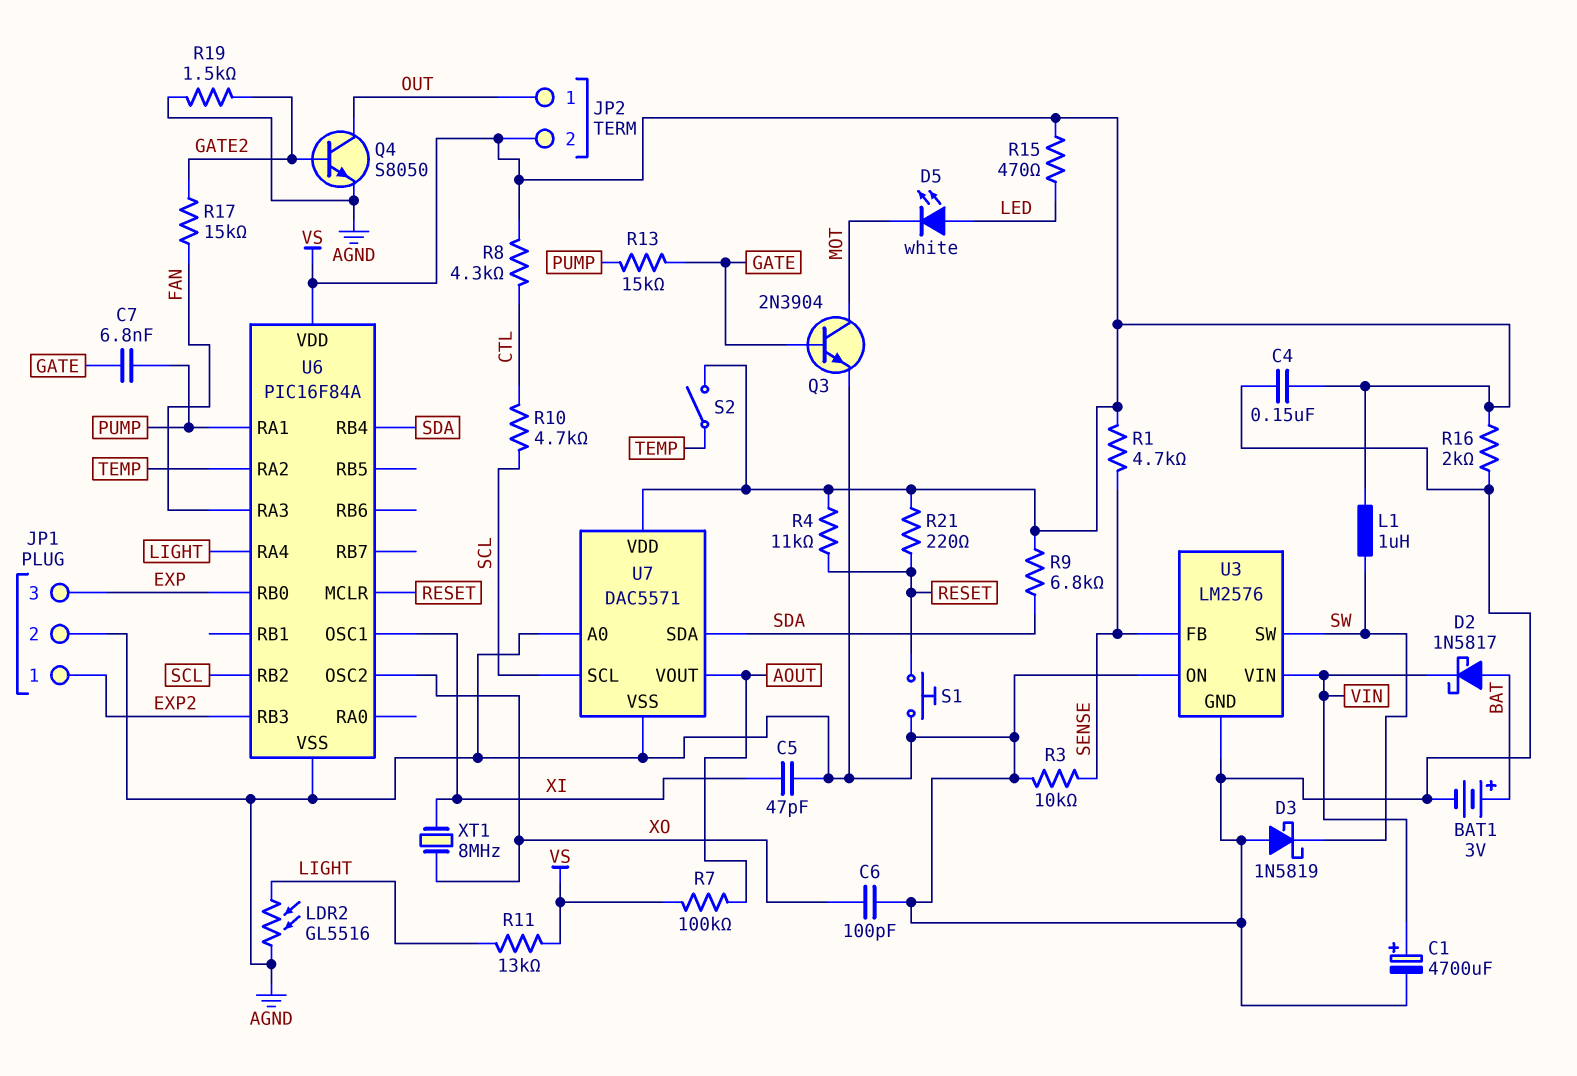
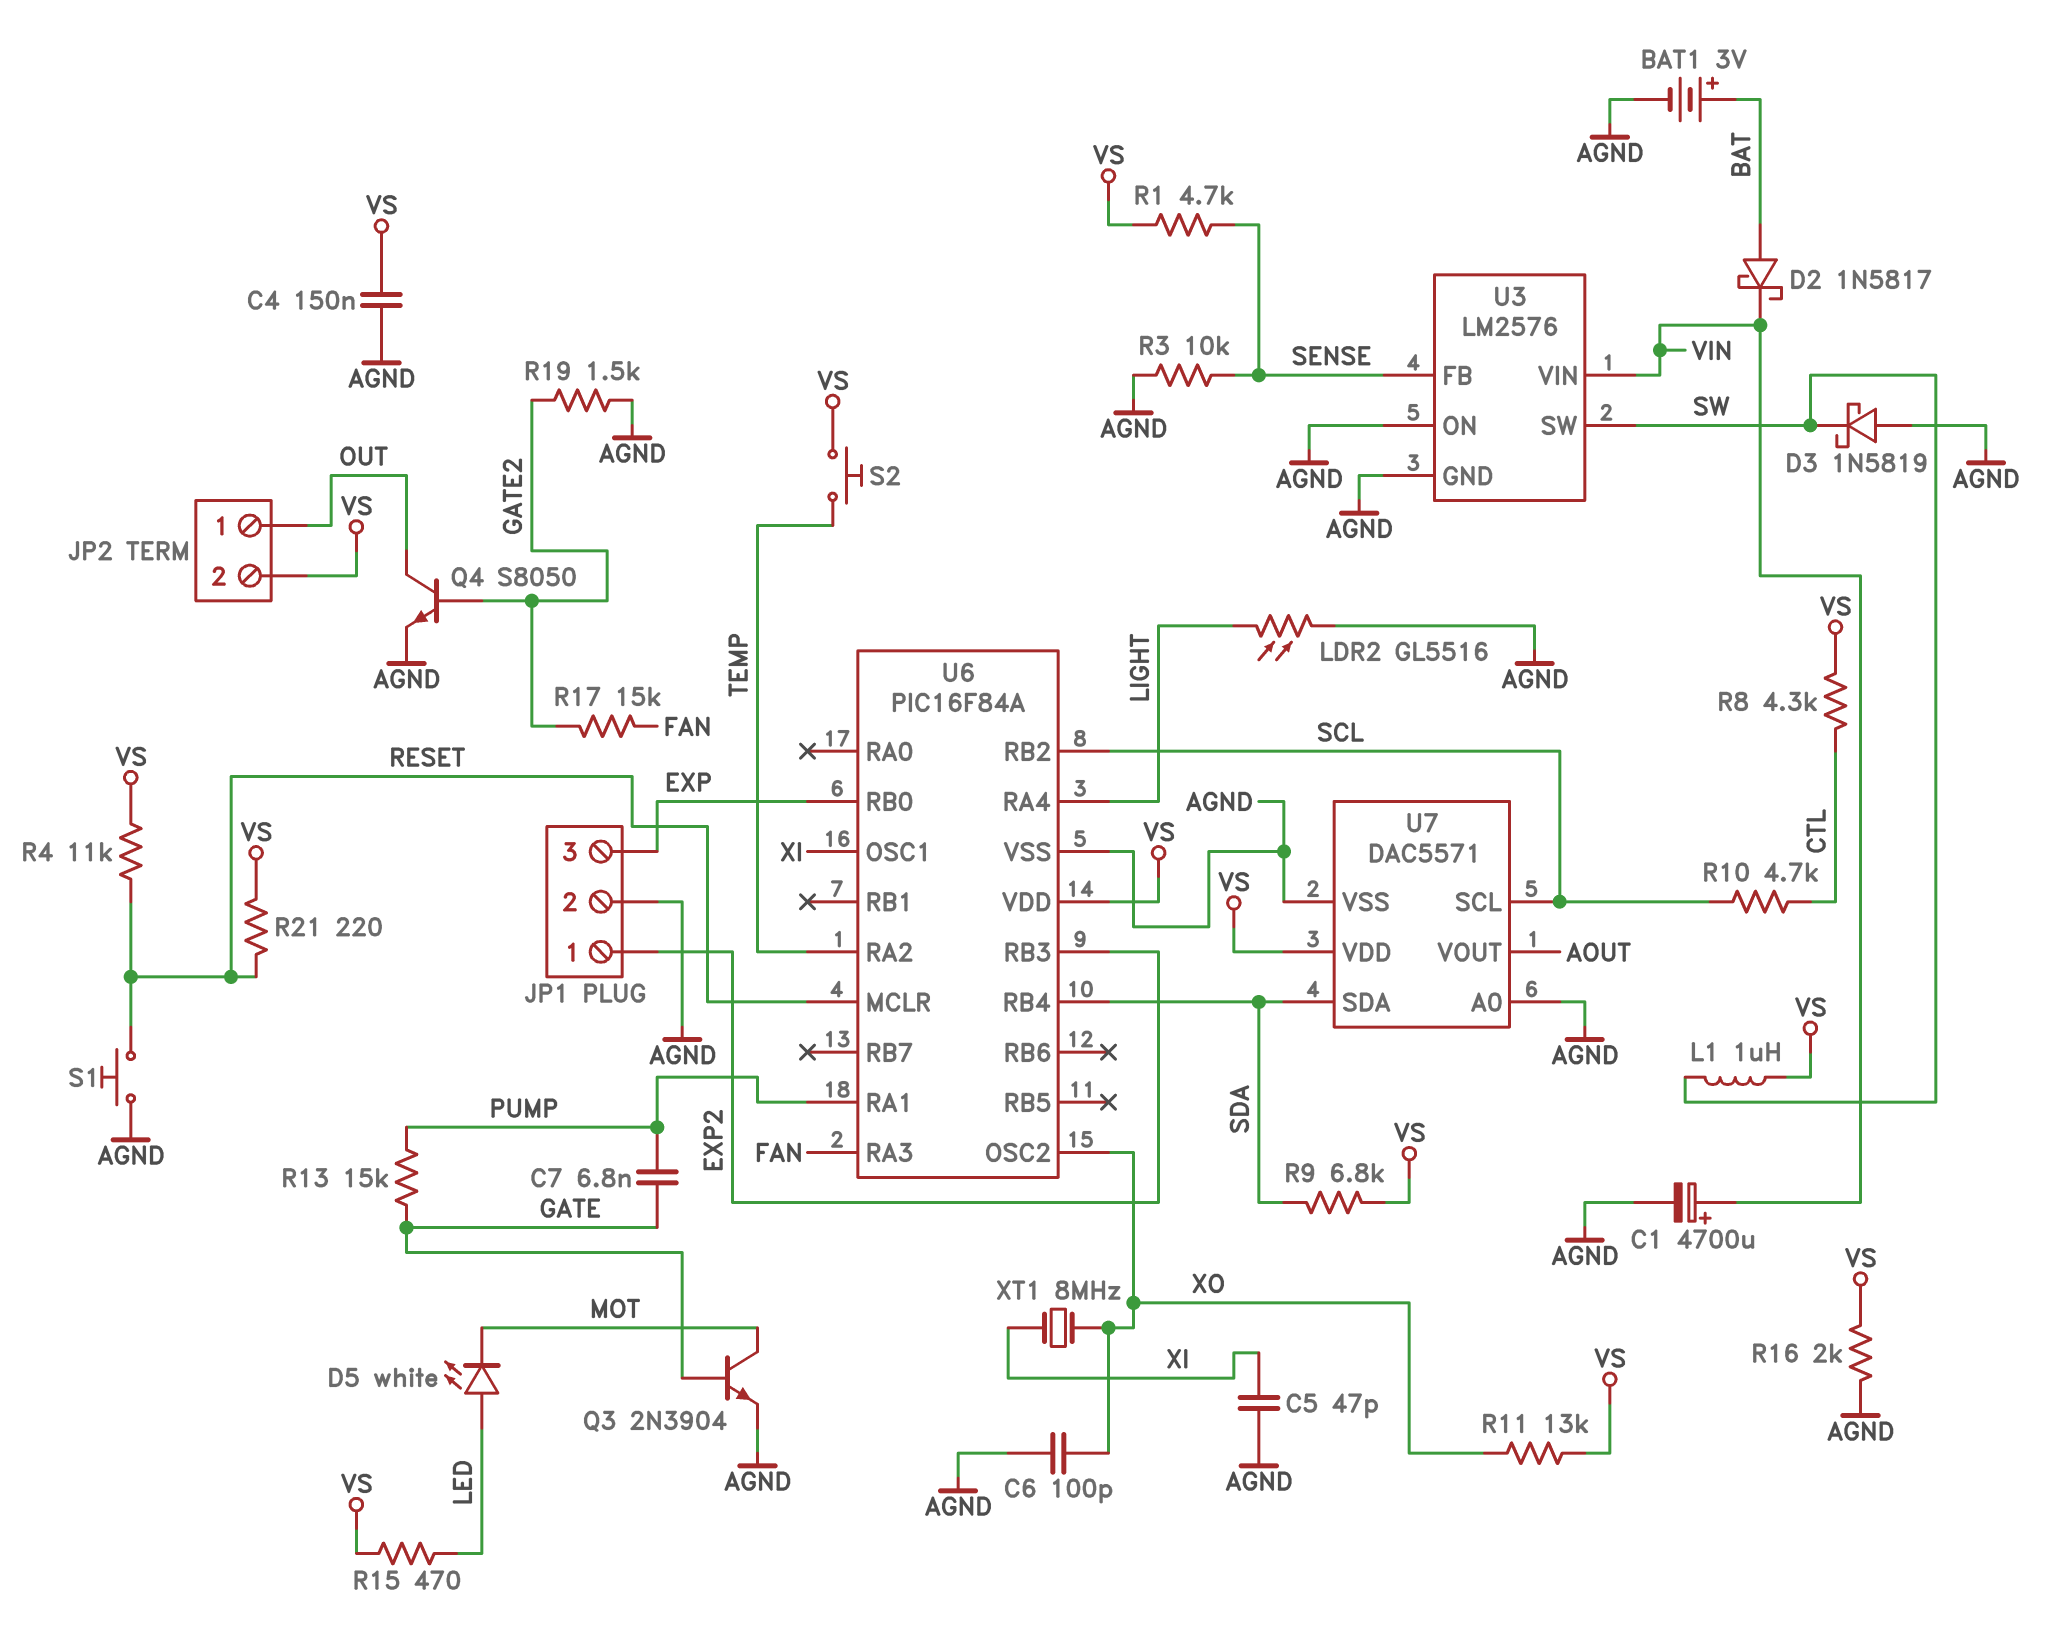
R7: 100k (AOUT, VS) -> none
R11: 13k (LIGHT, VS) -> 13k (VS, XO)
S2: switch (TEMP, VS) -> button (TEMP, VS)

